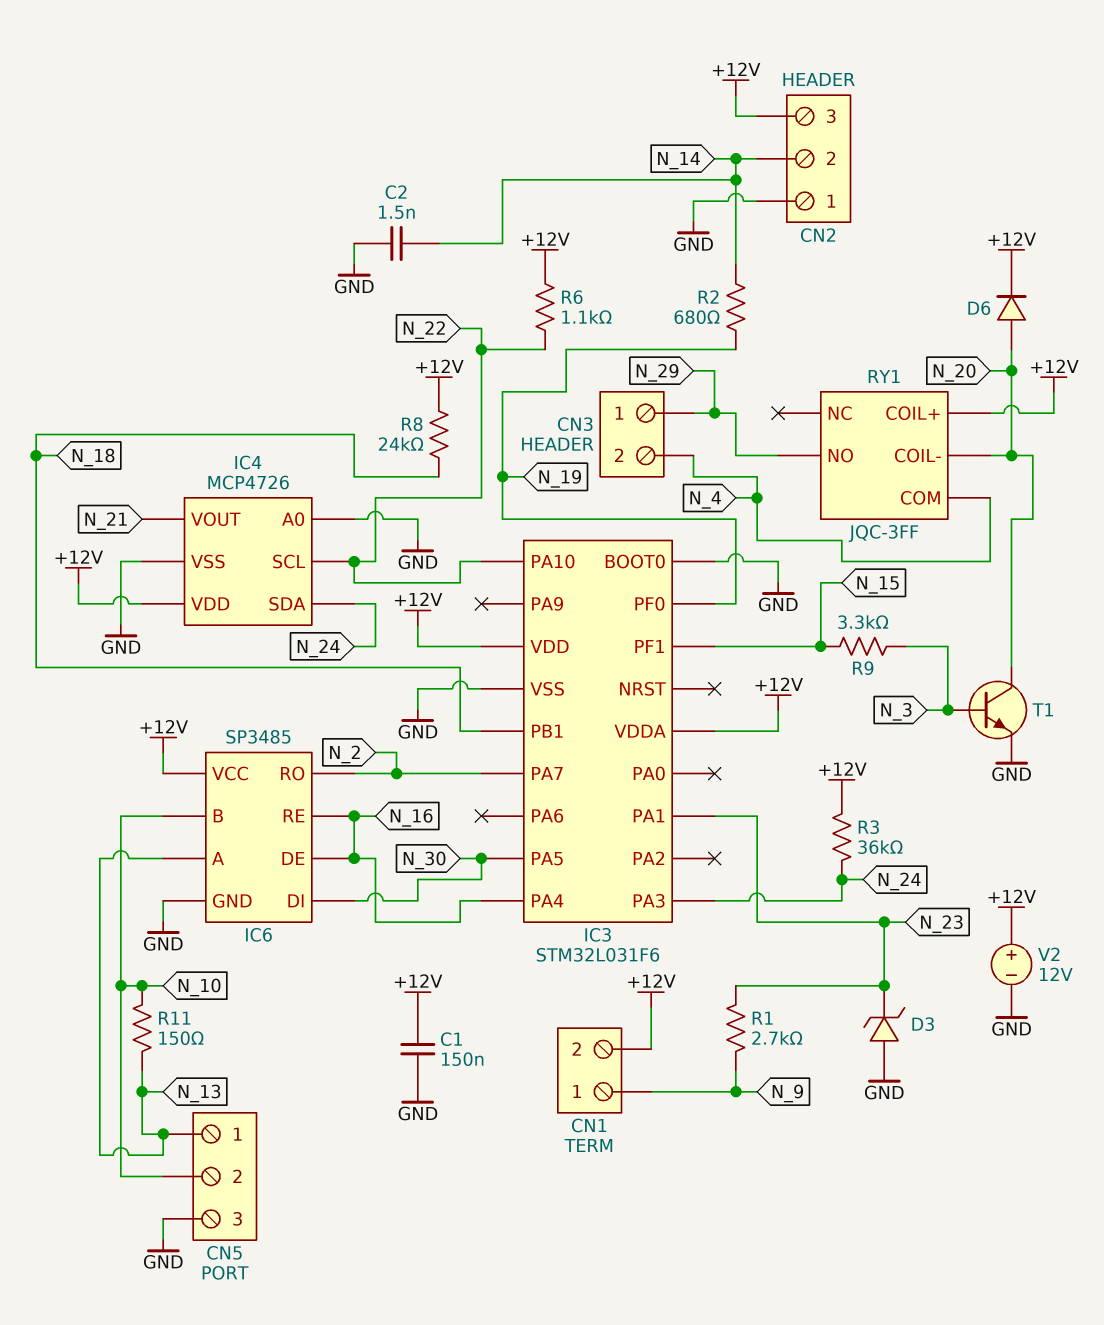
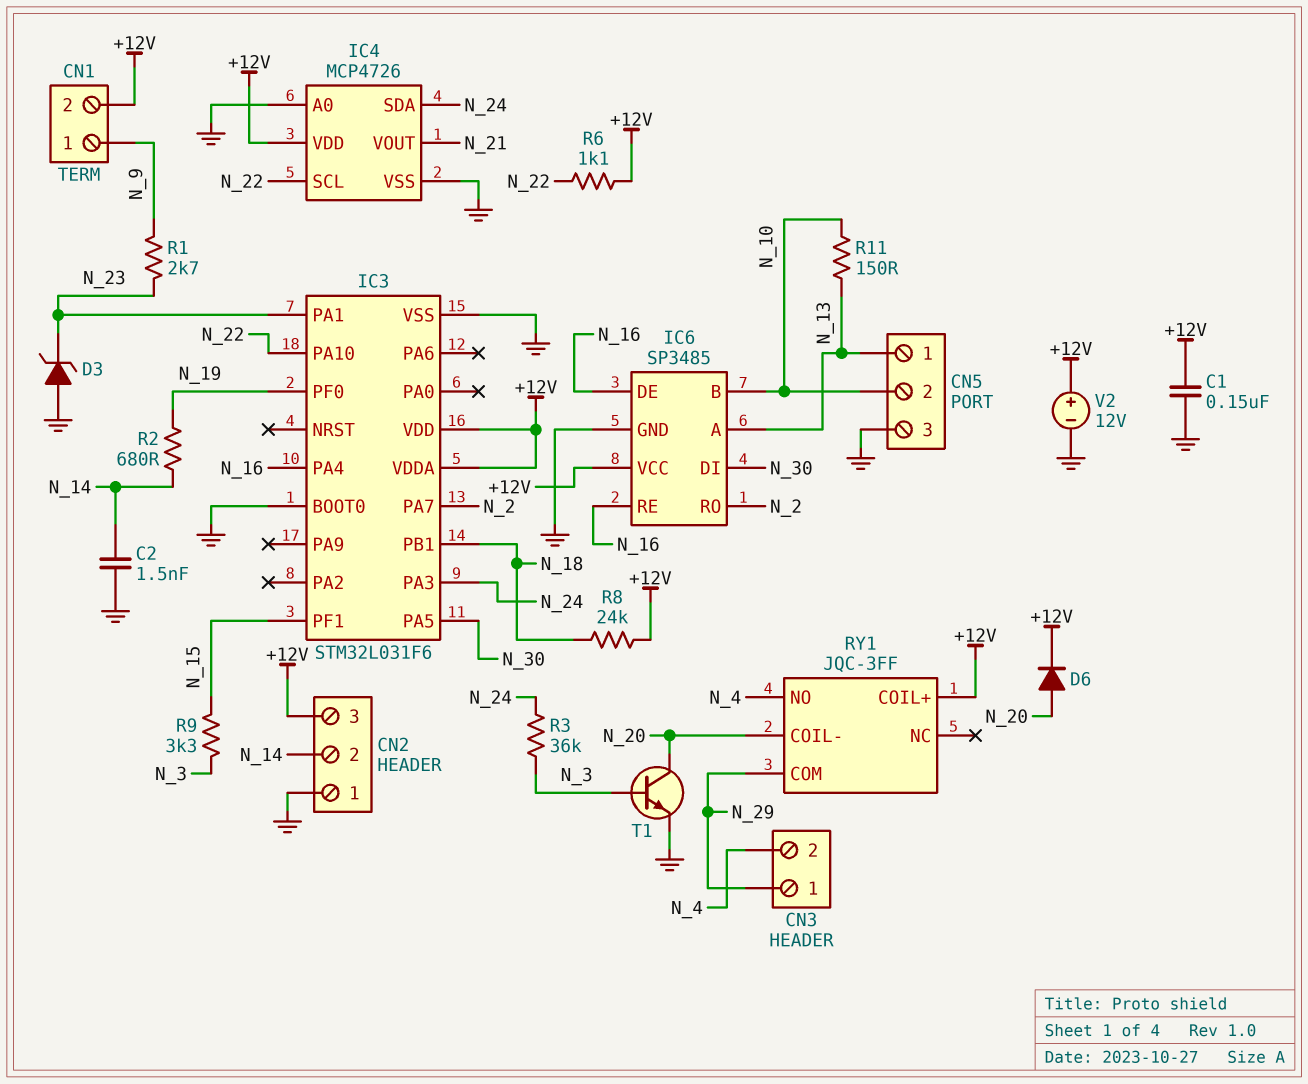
R3: 36k (+12V, N_24) -> 36k (N_3, N_24)
RY1 pin COM: N_4 -> N_29
RY1 pin NO: N_29 -> N_4

